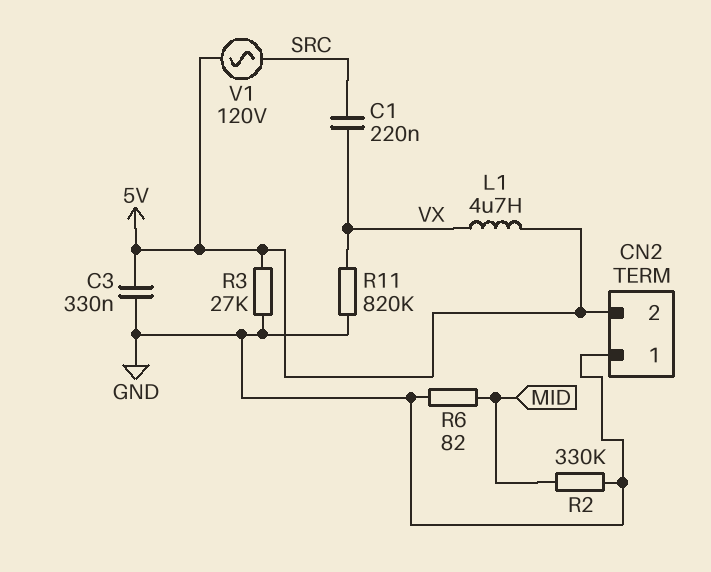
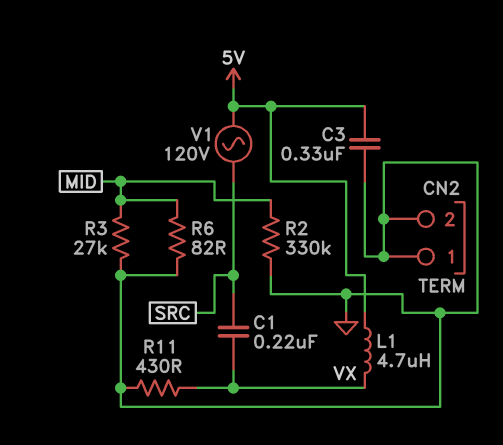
CN2 pin 2: 5V -> GND
R3: 27k (5V, GND) -> 27k (GND, MID)
R11: 820k (GND, VX) -> 430 (GND, VX)

